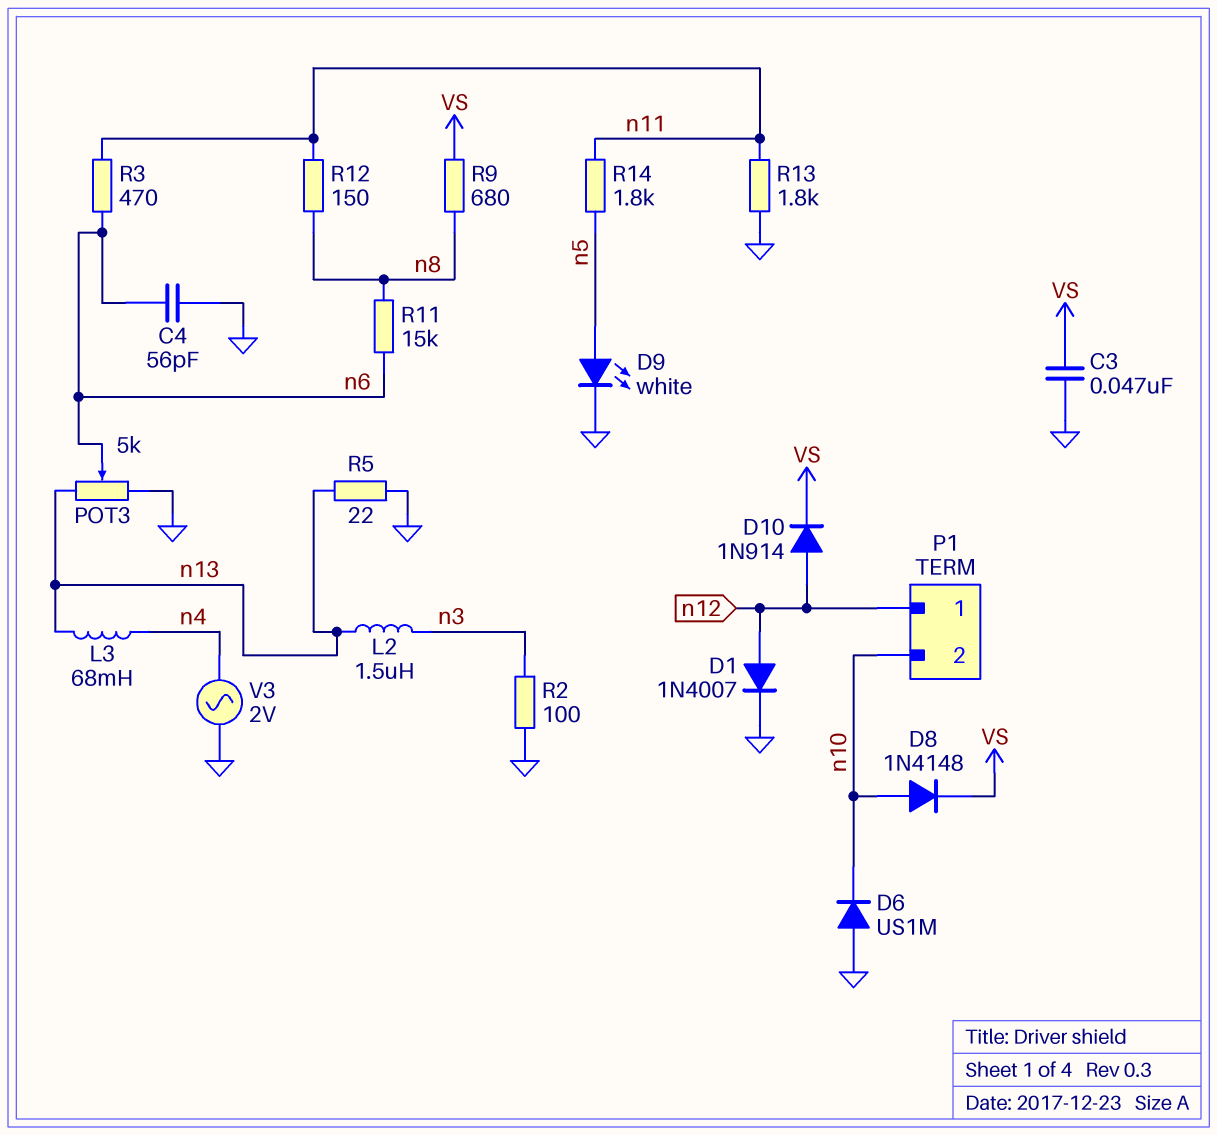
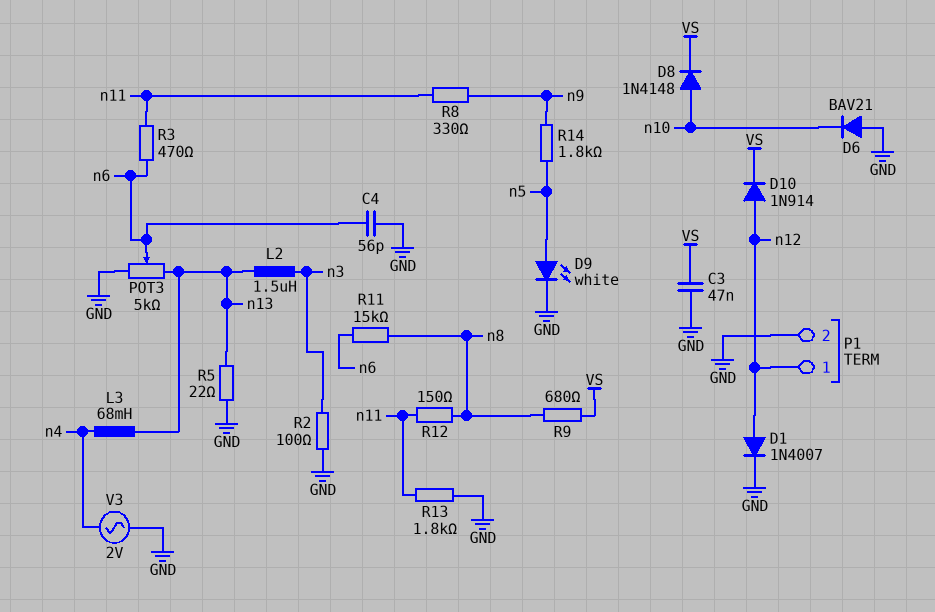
D6: diode US1M (A GND, K n10) -> diode BAV21 (A GND, K n10)
P1 pin 2: n10 -> GND
R8: none -> 330 (n9, n11)
R14: 1.8k (n5, n11) -> 1.8k (n5, n9)

